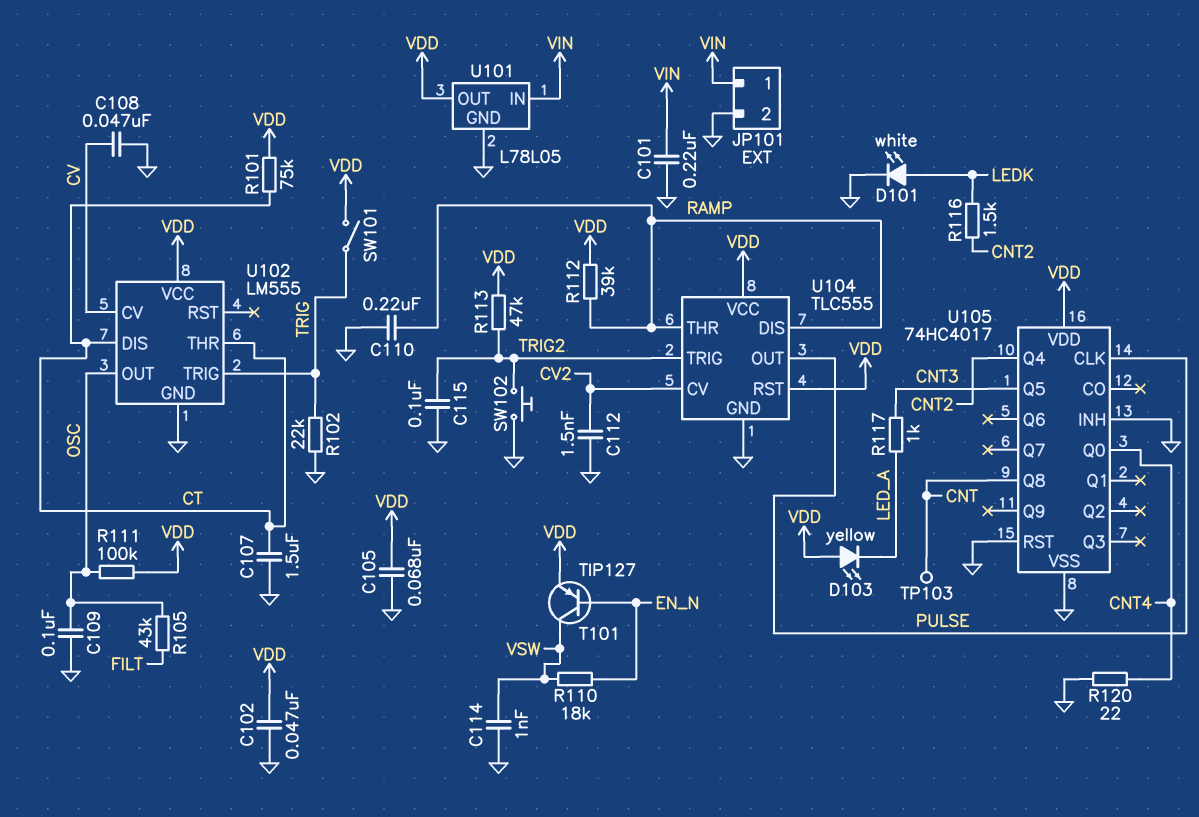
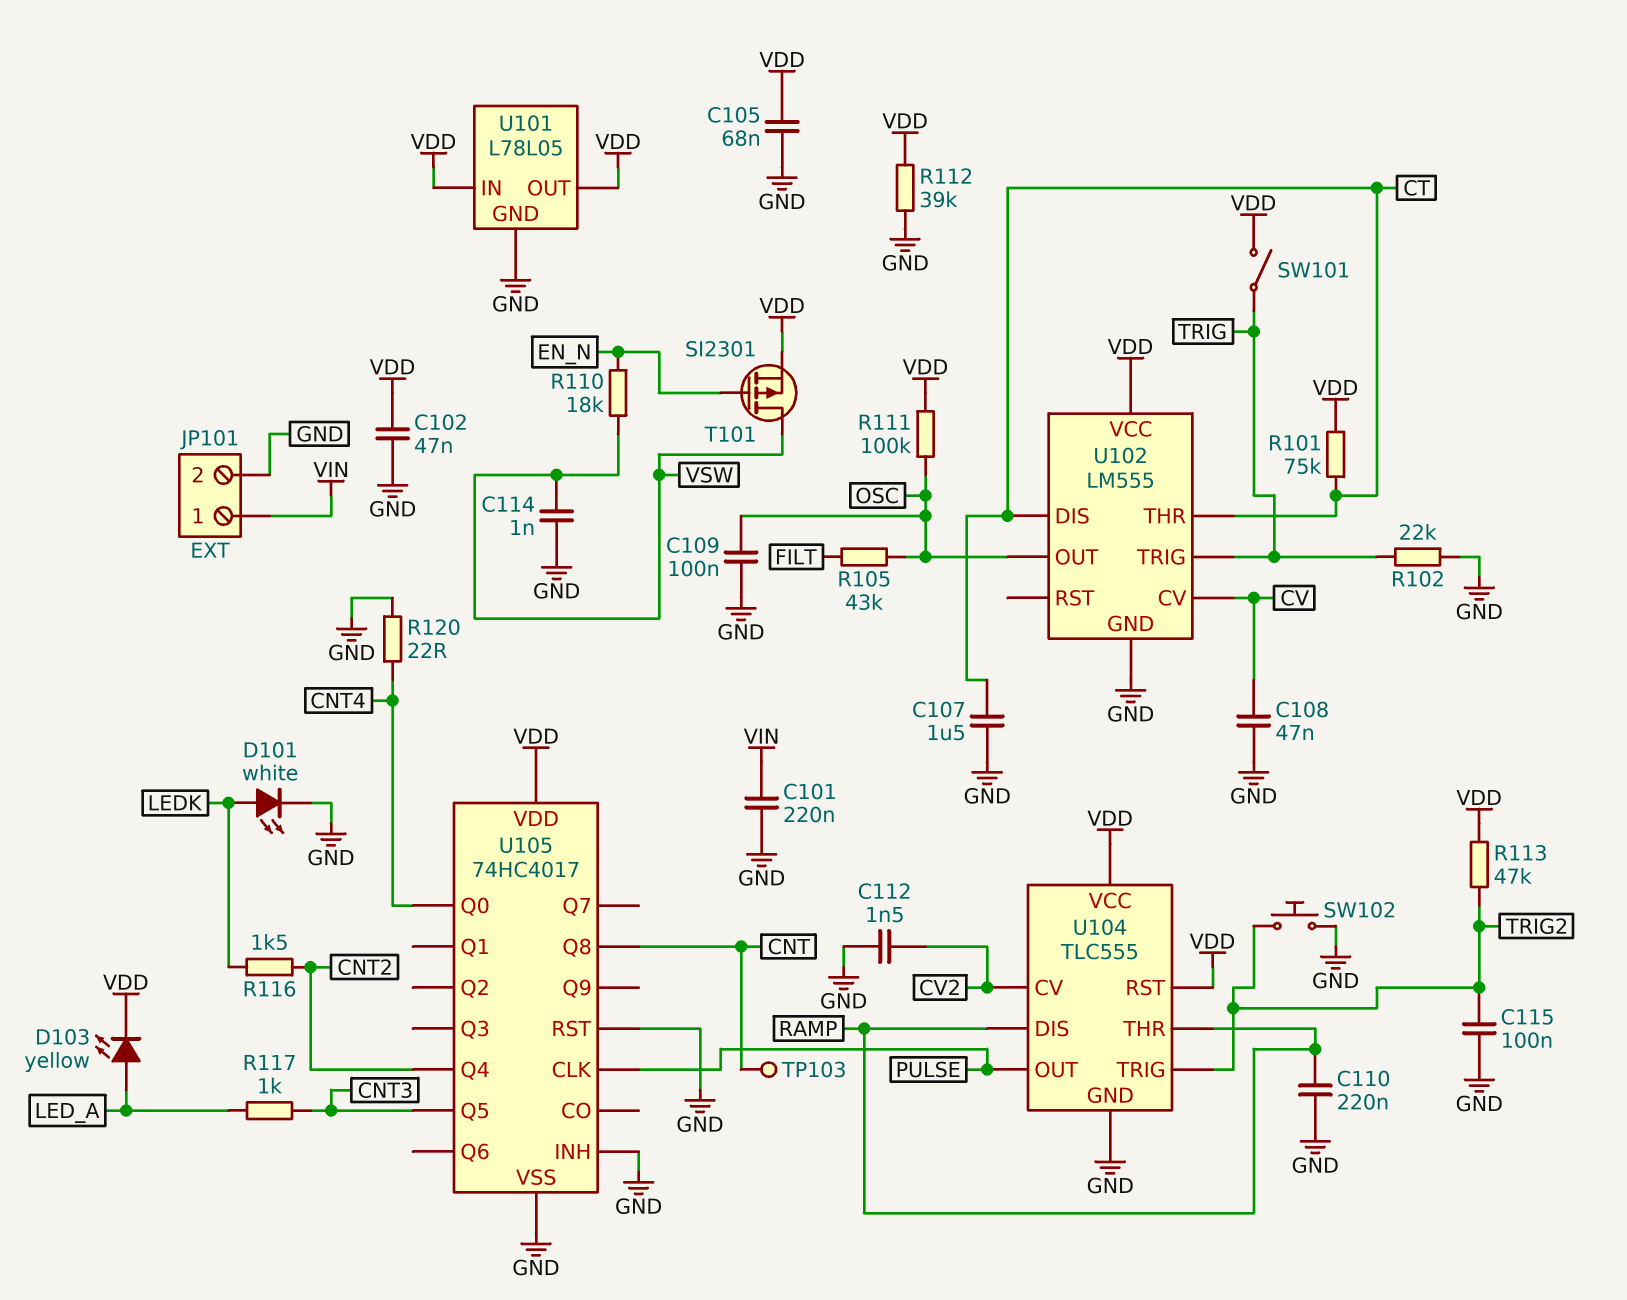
D103: LED yellow (A VDD, K LED_A) -> LED yellow (A LED_A, K VDD)
R112: 39k (RAMP, VDD) -> 39k (GND, VDD)
T101: PNP TIP127 (B EN_N, C VSW, E VDD) -> PMOS SI2301 (G EN_N, D VSW, S VDD)
U101 pin IN: VIN -> VDD

